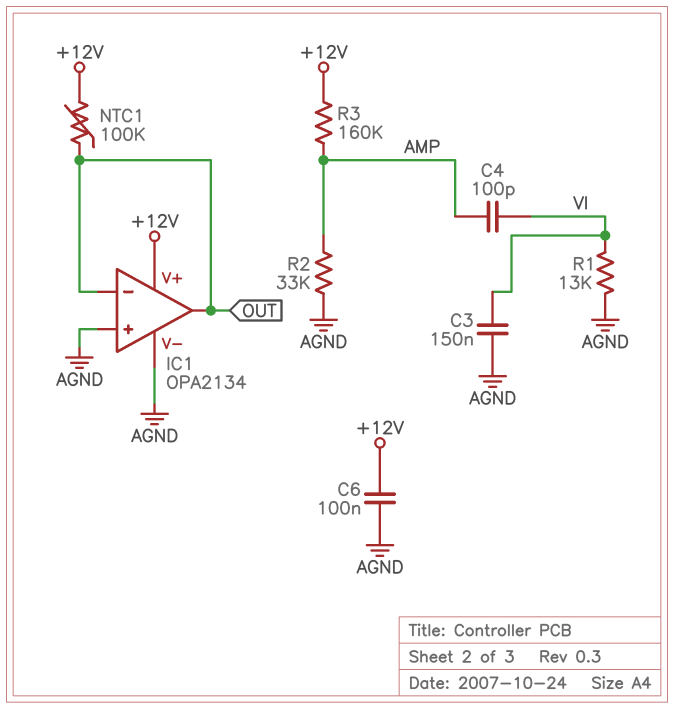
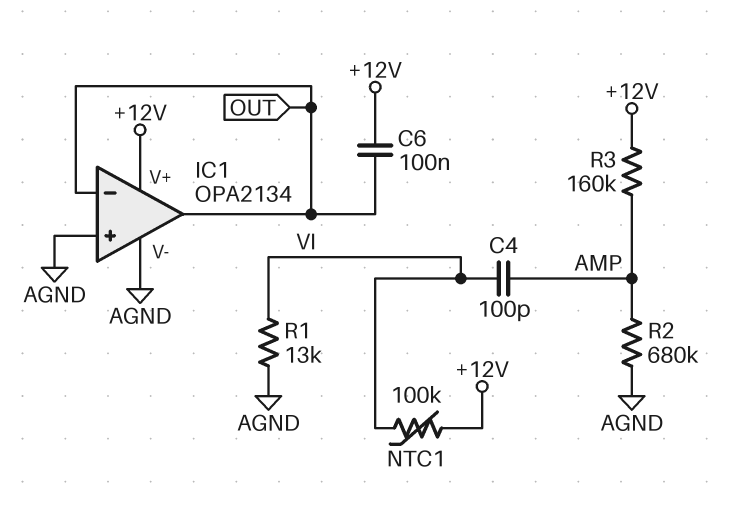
C3: 150nF (AGND, VI) -> none
C6: 100nF (+12V, AGND) -> 100nF (+12V, OUT)
NTC1: 100k (+12V, OUT) -> 100k (+12V, VI)
R2: 33k (AGND, AMP) -> 680k (AGND, AMP)

